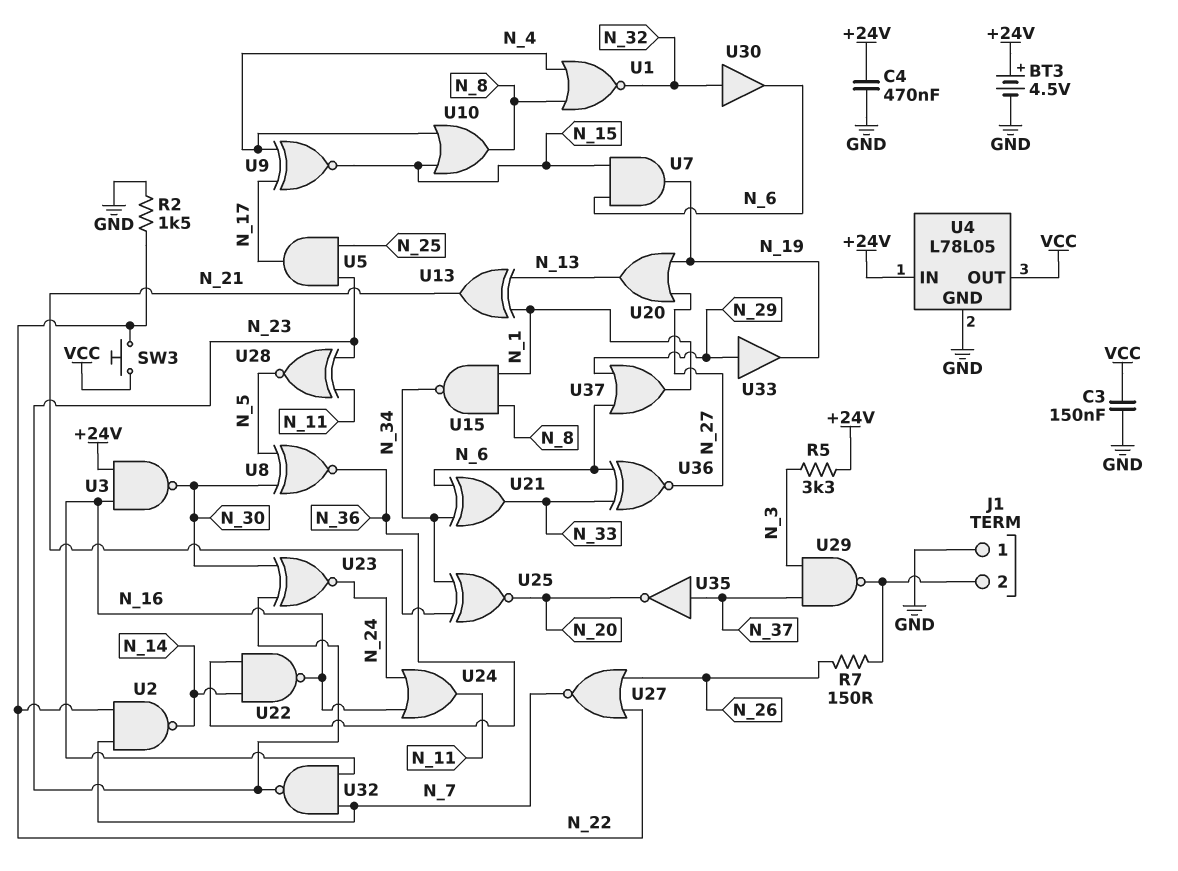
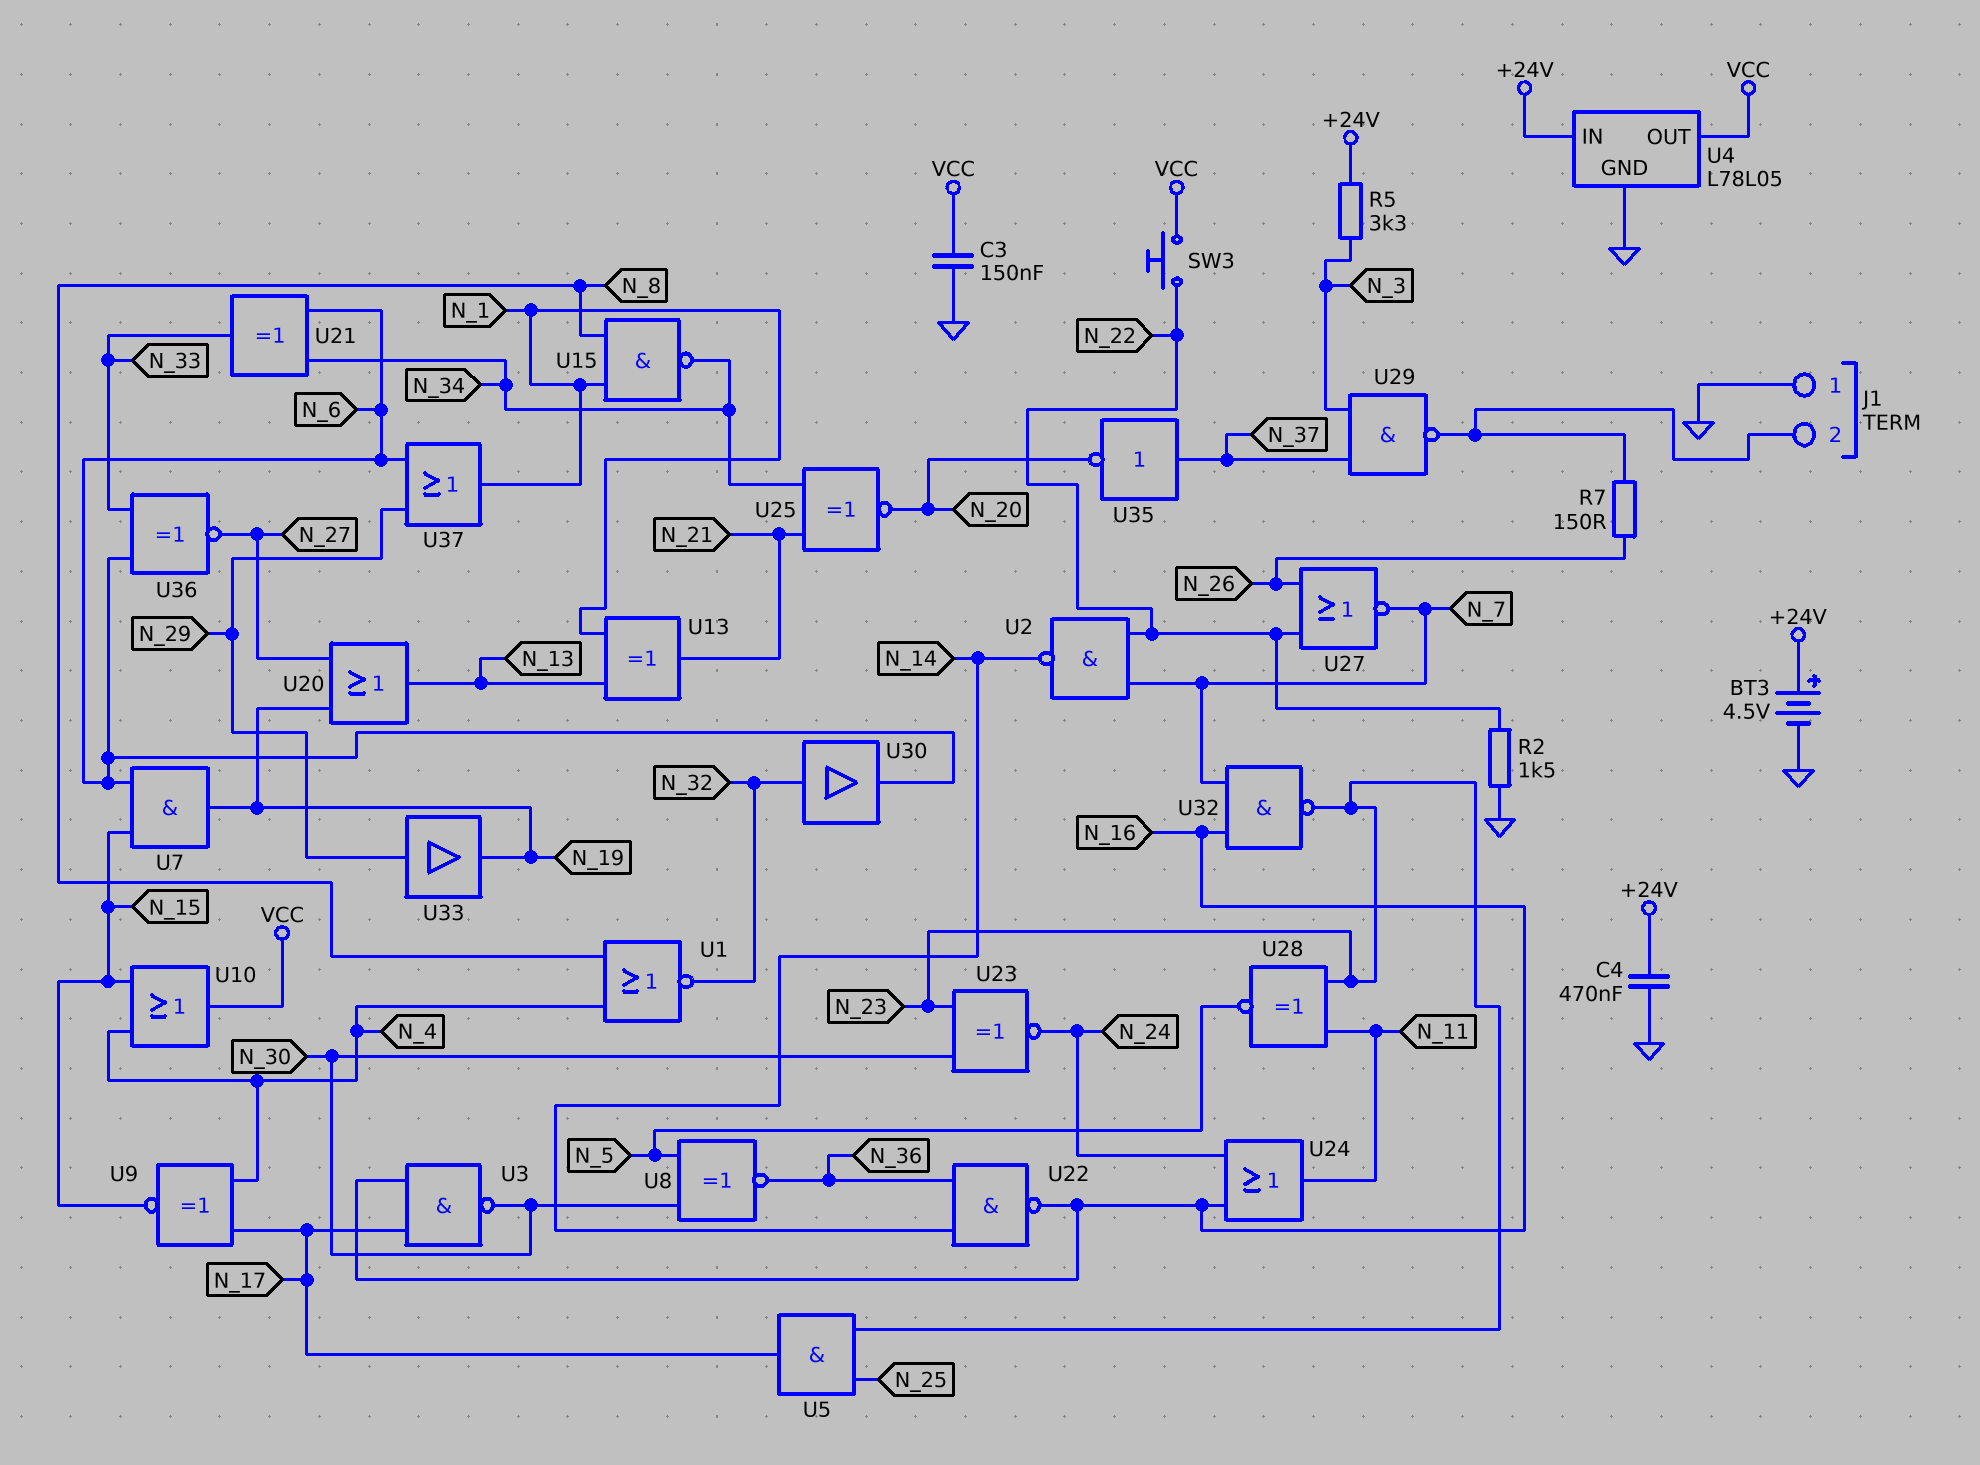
U3: NAND (in +24V, in N_16, out N_30) -> NAND (in N_16, in N_17, out N_30)
U10: OR (in N_4, in N_15, out N_8) -> OR (in N_4, in N_15, out VCC)

